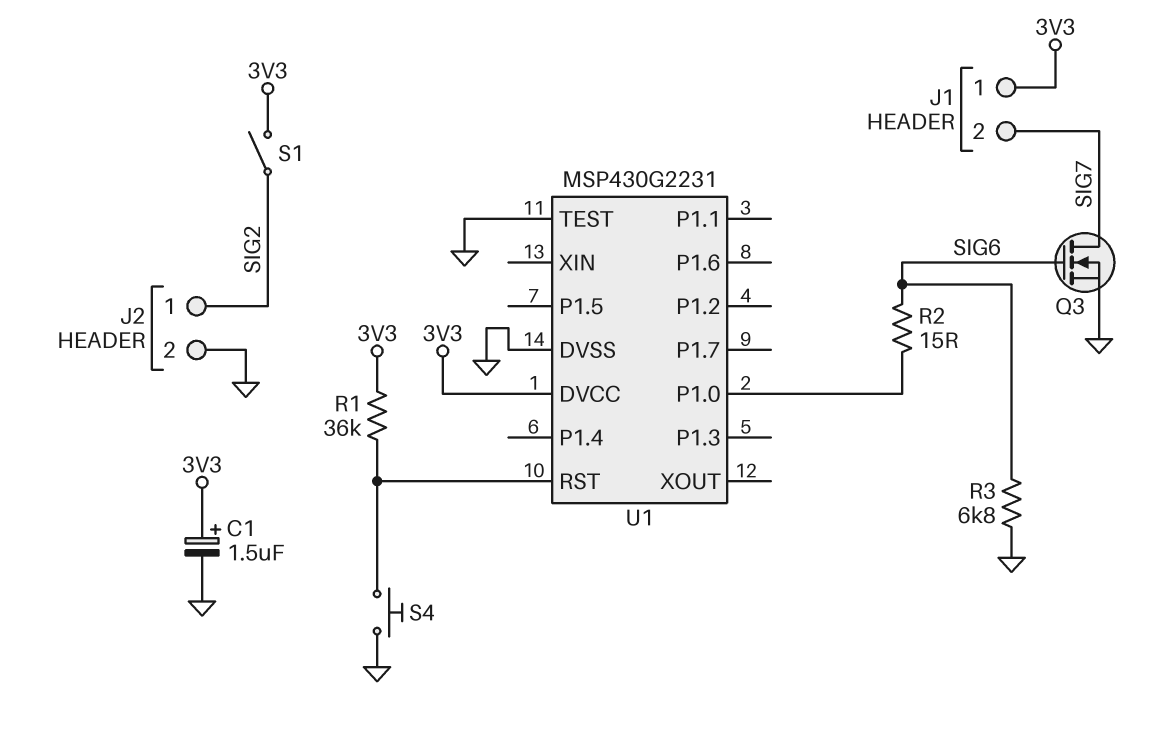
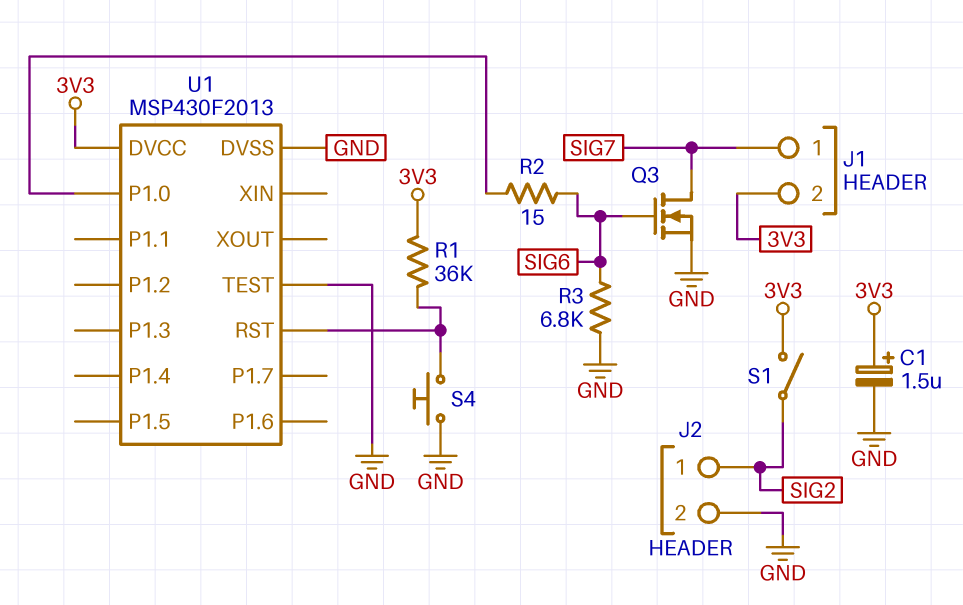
J1 pin 1: 3V3 -> SIG7
J1 pin 2: SIG7 -> 3V3
U1: MSP430G2231 -> MSP430F2013

